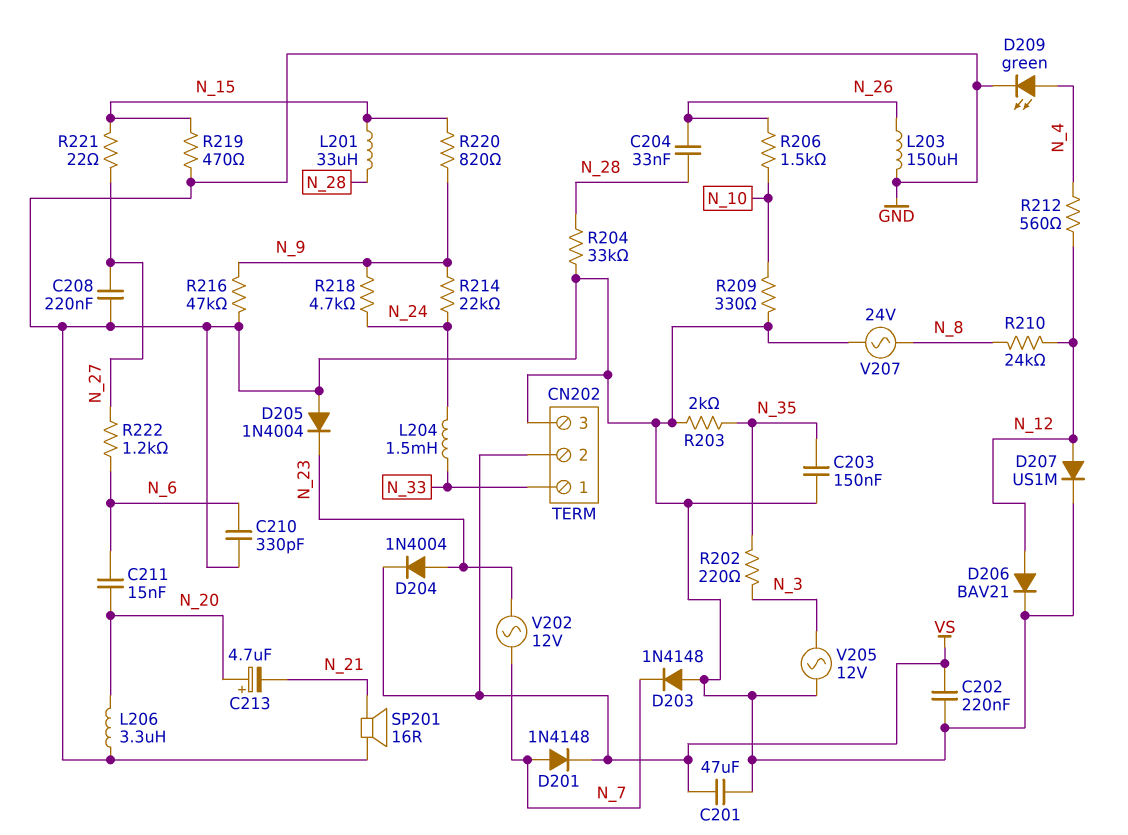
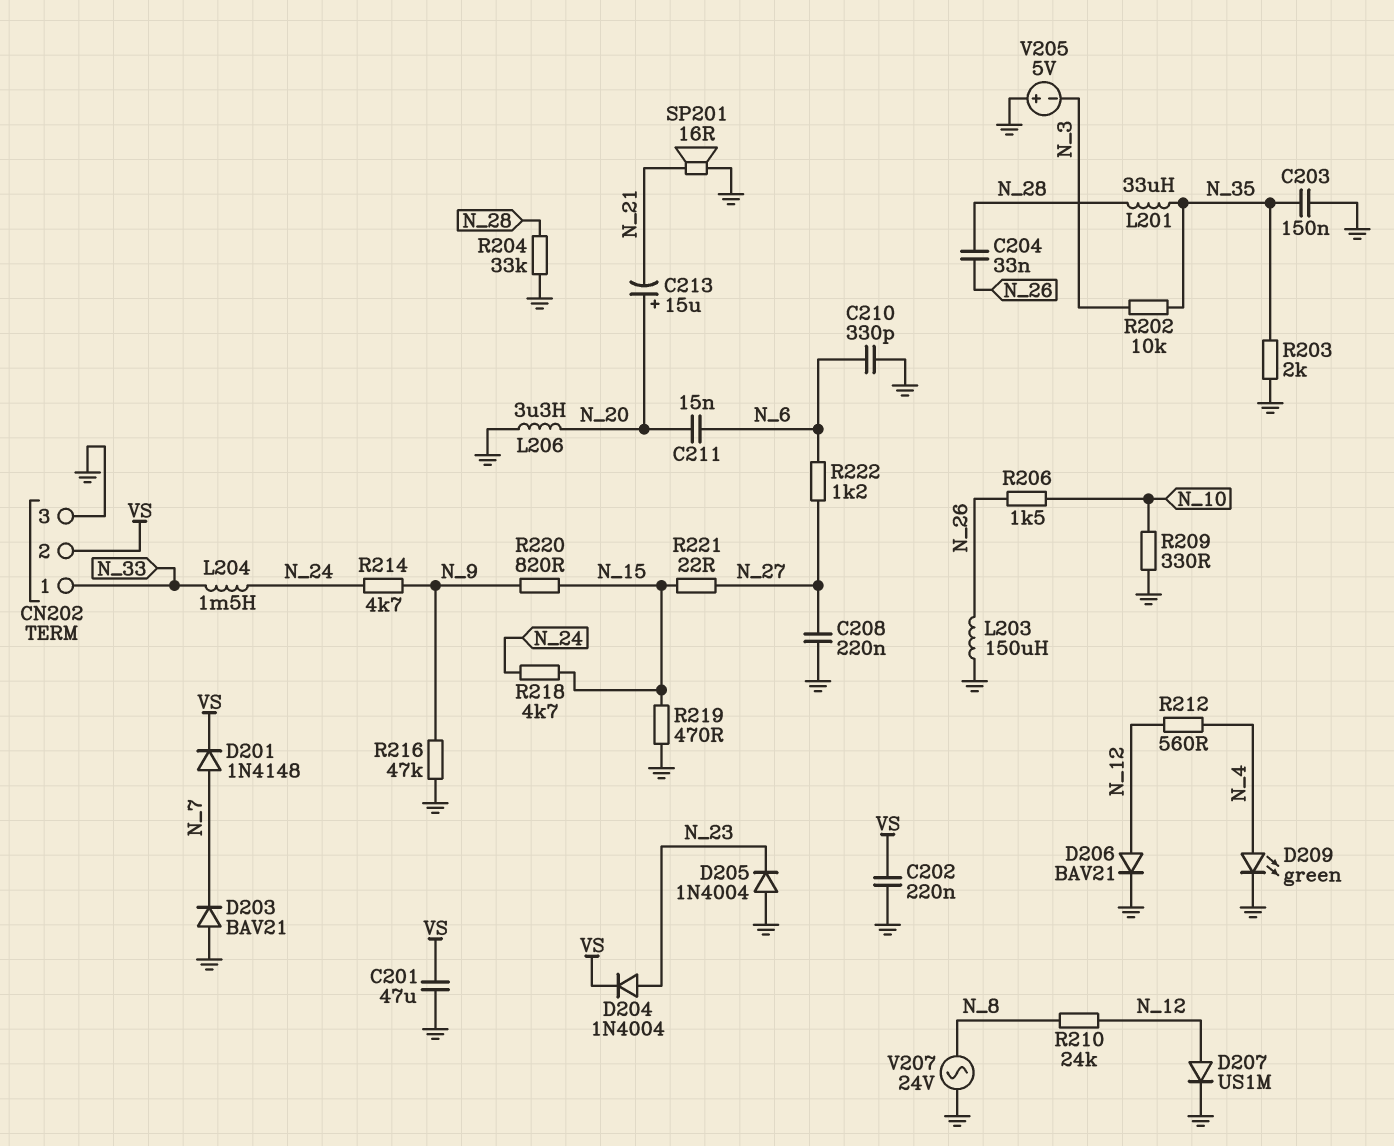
C213: 4.7uF (plus N_20, minus N_21) -> 15uF (plus N_20, minus N_21)
D203: diode 1N4148 (A GND, K N_7) -> diode BAV21 (A GND, K N_7)
L201: 33uH (N_15, N_28) -> 33uH (N_28, N_35)
R202: 220 (N_3, N_35) -> 10k (N_3, N_35)
R214: 22k (N_9, N_24) -> 4.7k (N_9, N_24)
R218: 4.7k (N_9, N_24) -> 4.7k (N_15, N_24)
V202: AC 12V (N_7, N_23) -> none
V205: AC 12V (GND, N_3) -> 5V (plus GND, minus N_3)

